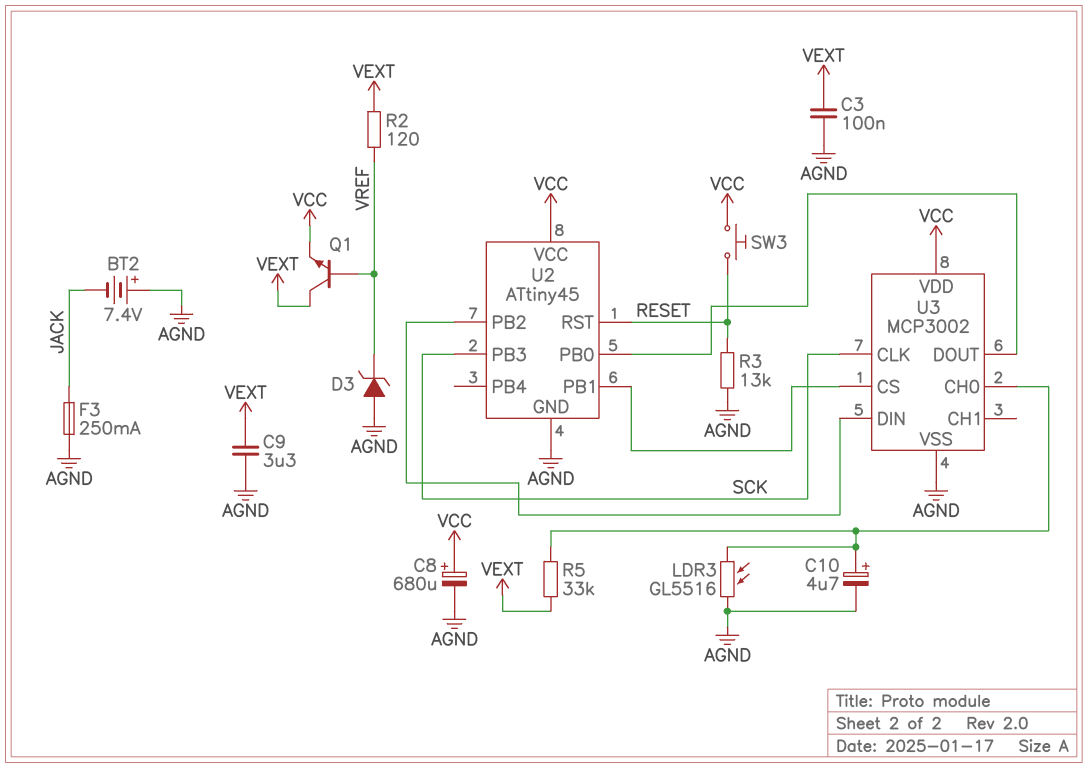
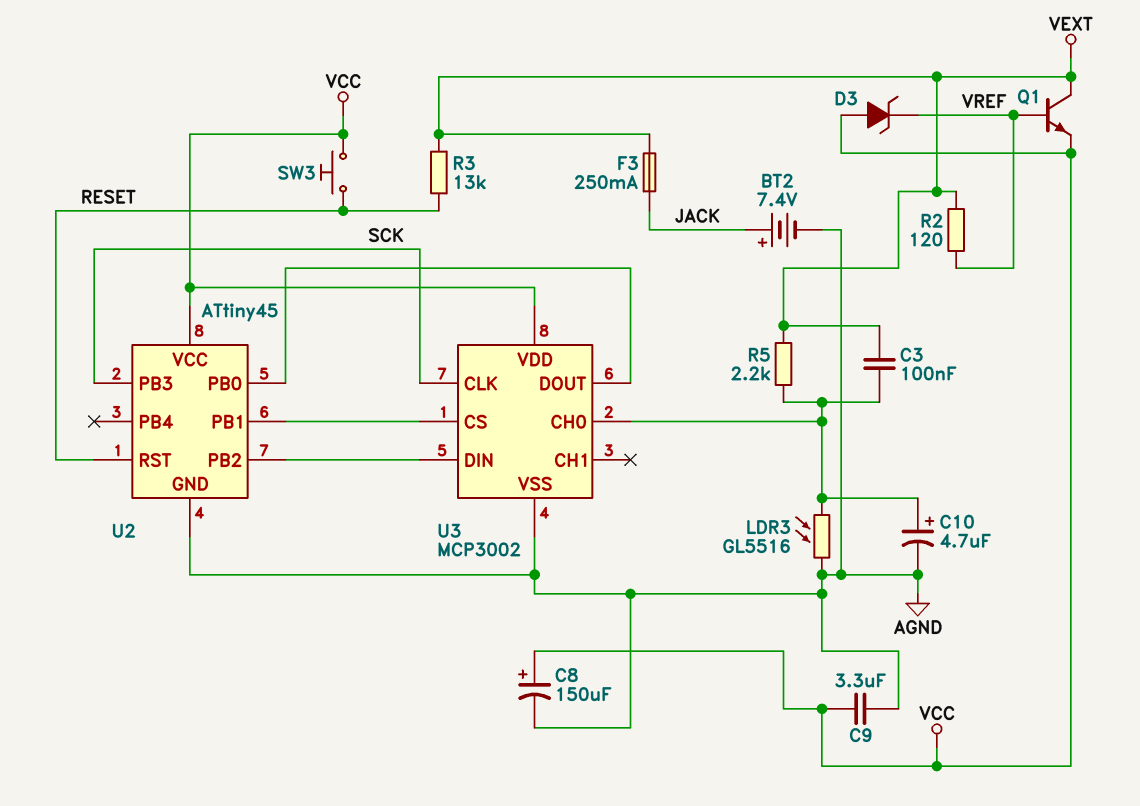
BT2: 7.4V (plus AGND, minus JACK) -> 7.4V (plus JACK, minus AGND)
C3: 100nF (AGND, VEXT) -> 100nF (U3/CH0, VEXT)
C8: 680uF (plus VCC, minus AGND) -> 150uF (plus VCC, minus AGND)
C9: 3.3uF (AGND, VEXT) -> 3.3uF (AGND, VCC)
D3: zener (A AGND, K VREF) -> zener (A VCC, K VREF)
F3: 250mA (AGND, JACK) -> 250mA (JACK, VEXT)
R3: 13k (AGND, RESET) -> 13k (RESET, VEXT)
R5: 33k (U3/CH0, VEXT) -> 2.2k (U3/CH0, VEXT)

